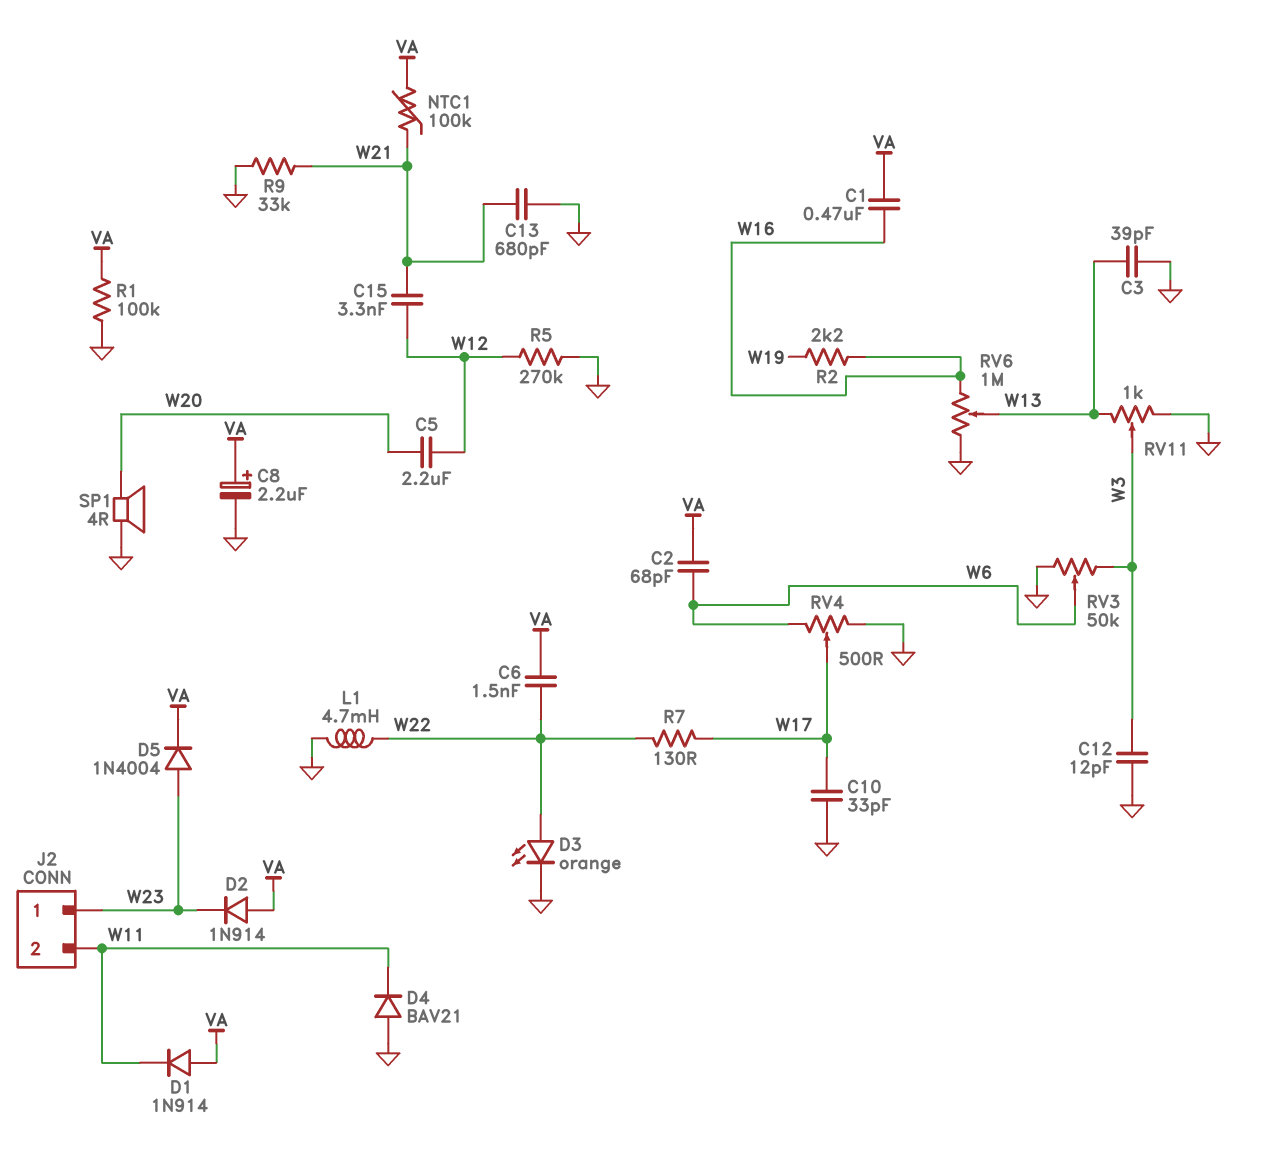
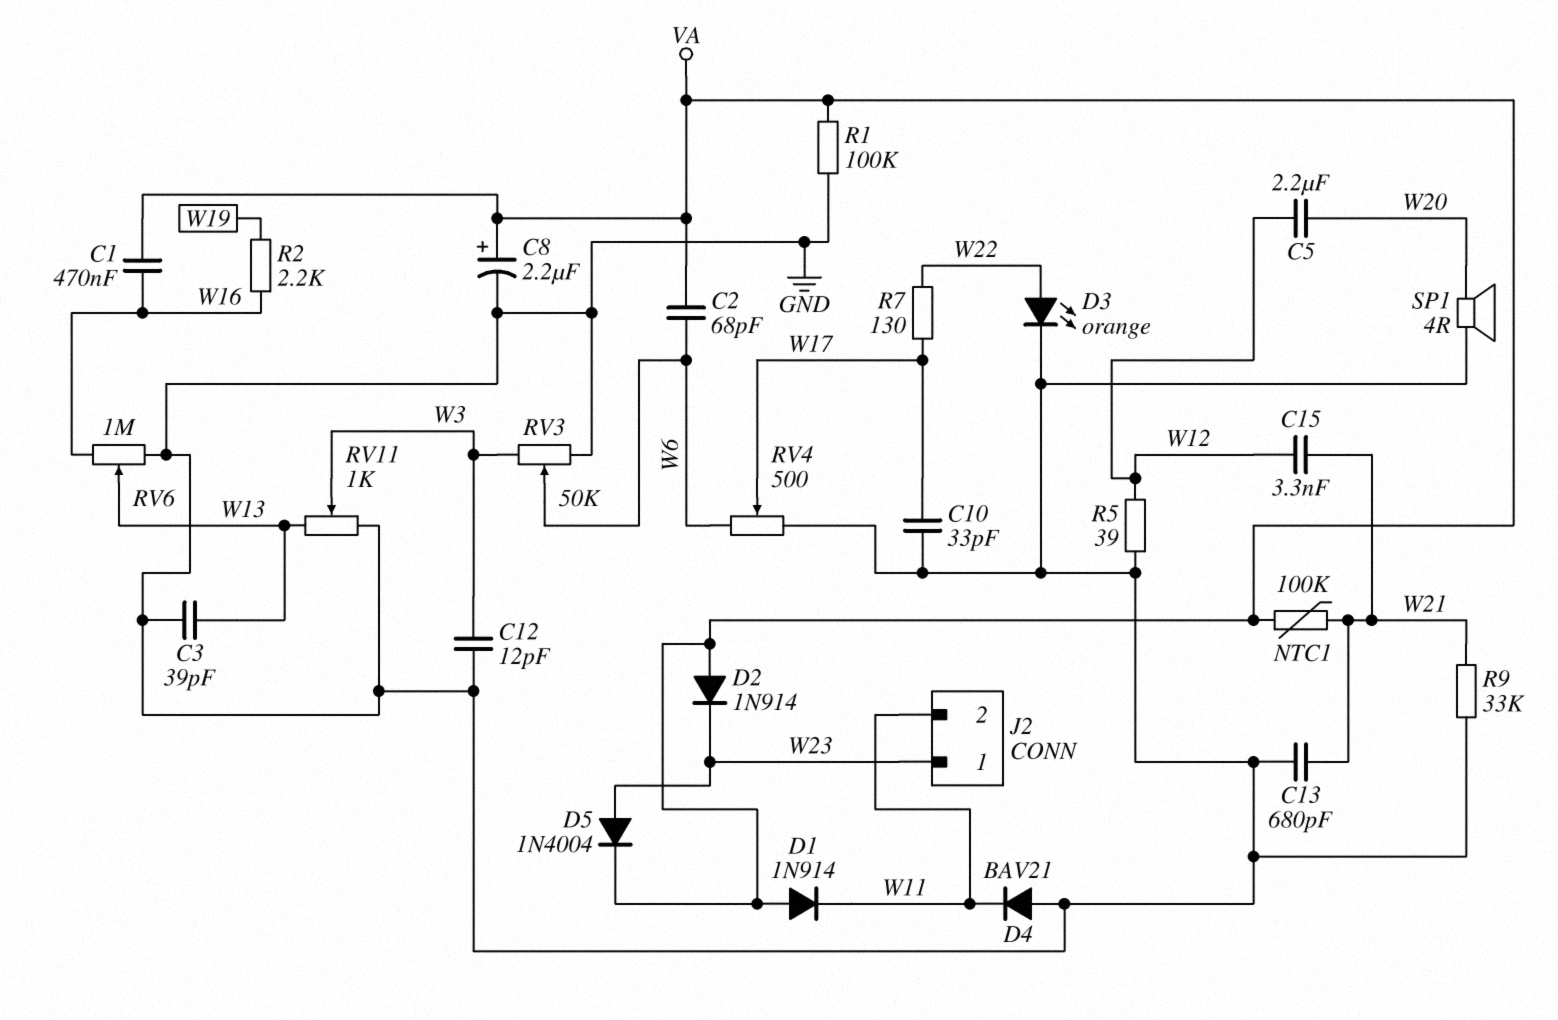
C6: 1.5nF (VA, W22) -> none
L1: 4.7mH (GND, W22) -> none
R5: 270k (GND, W12) -> 39 (GND, W12)

